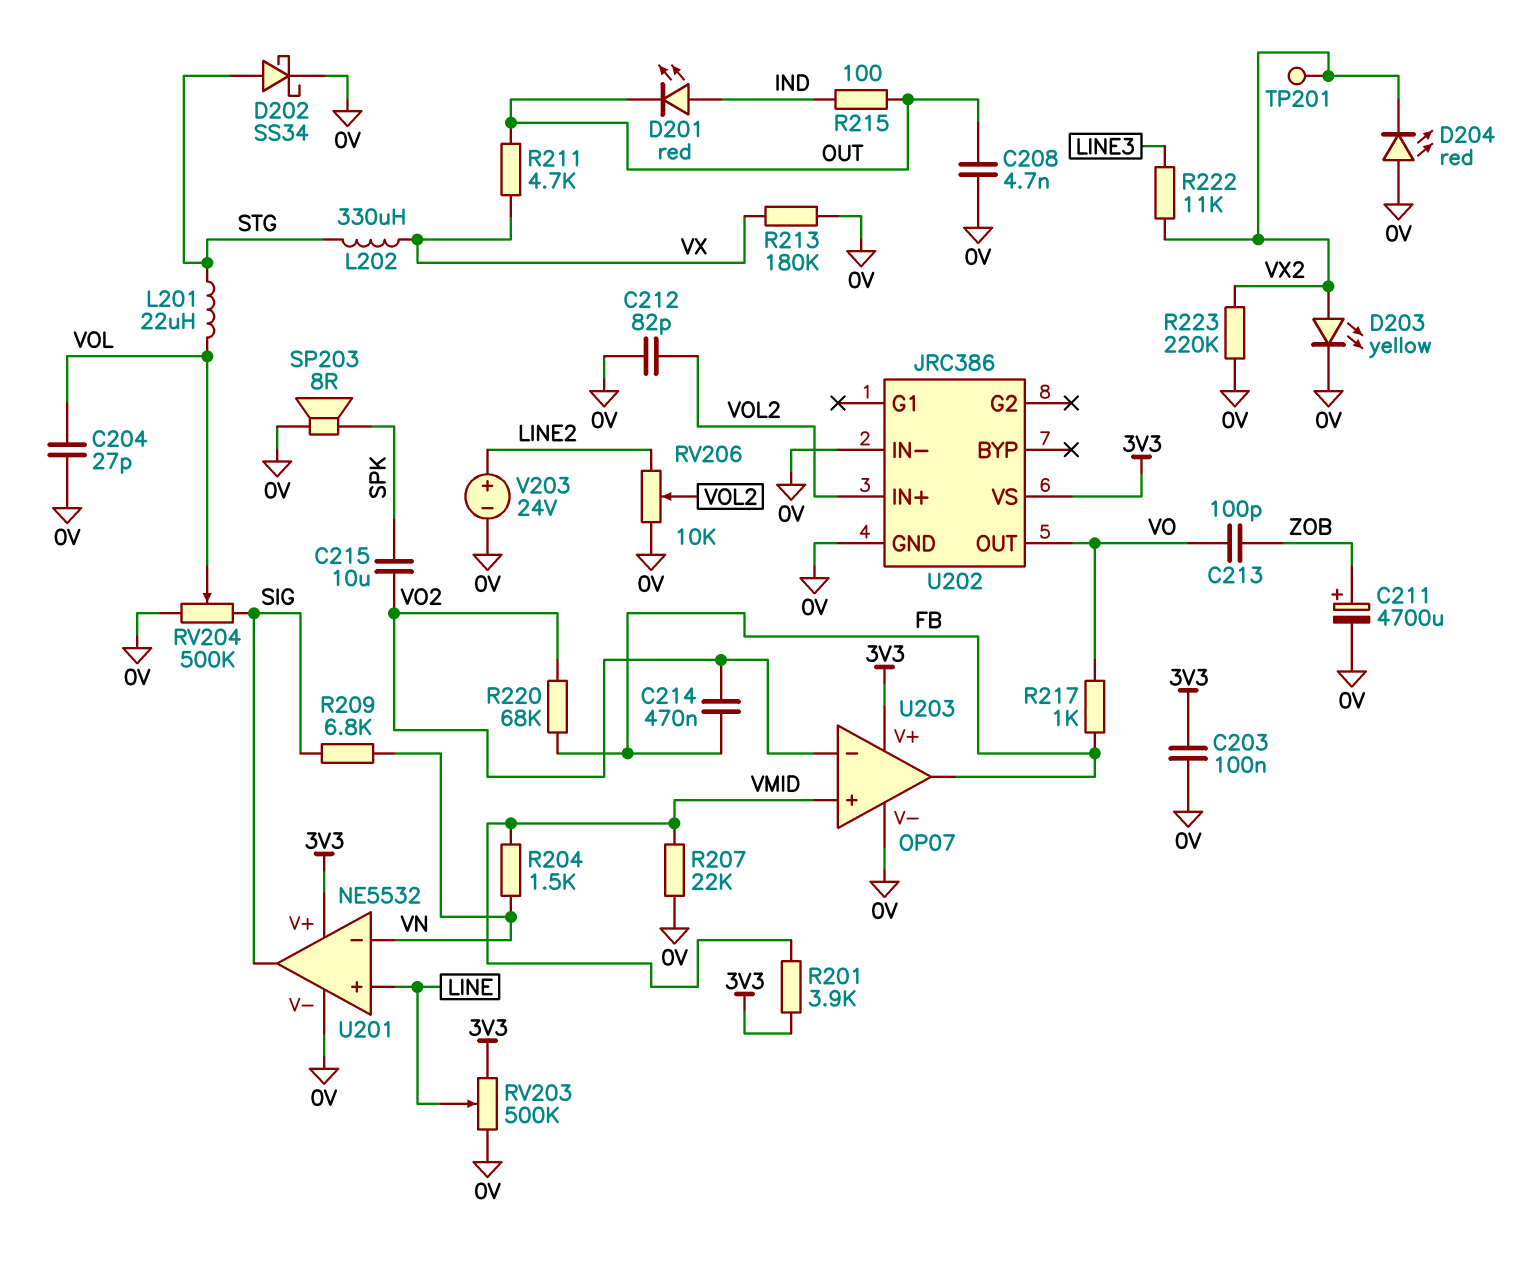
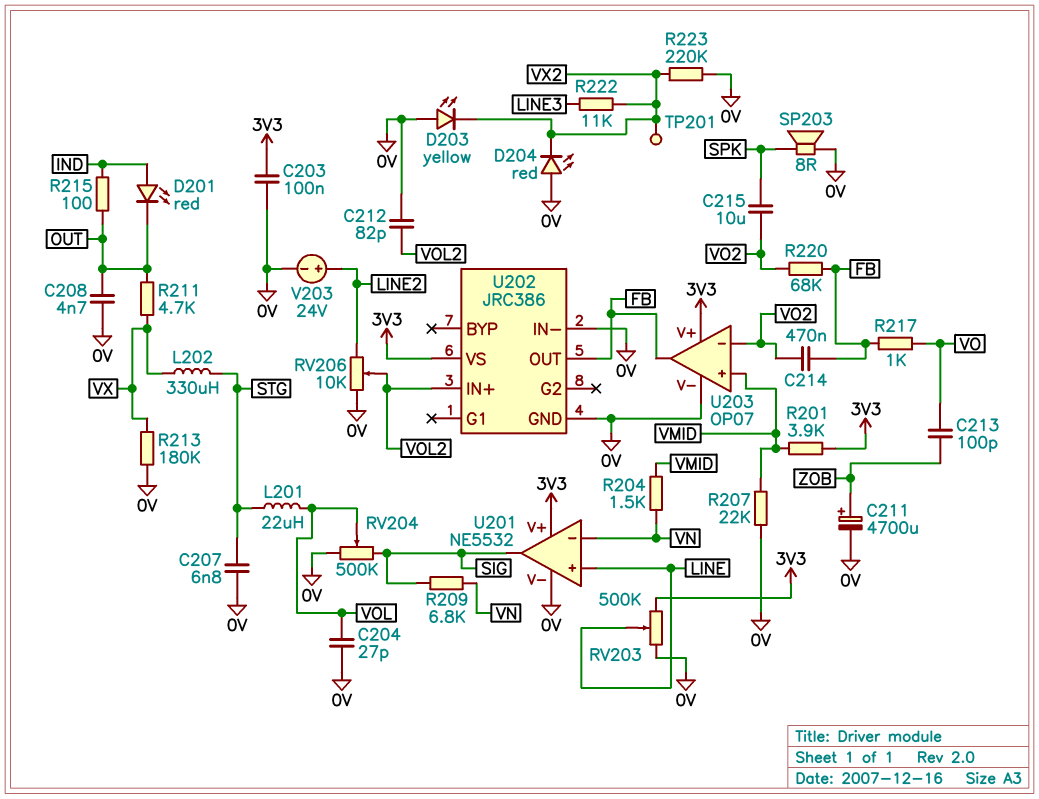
C207: none -> 6.8nF (0V, STG)
D202: schottky SS34 (A STG, K 0V) -> none
D203: LED yellow (A VX2, K 0V) -> LED yellow (A 0V, K VX2)
U202 pin OUT: VO -> FB

